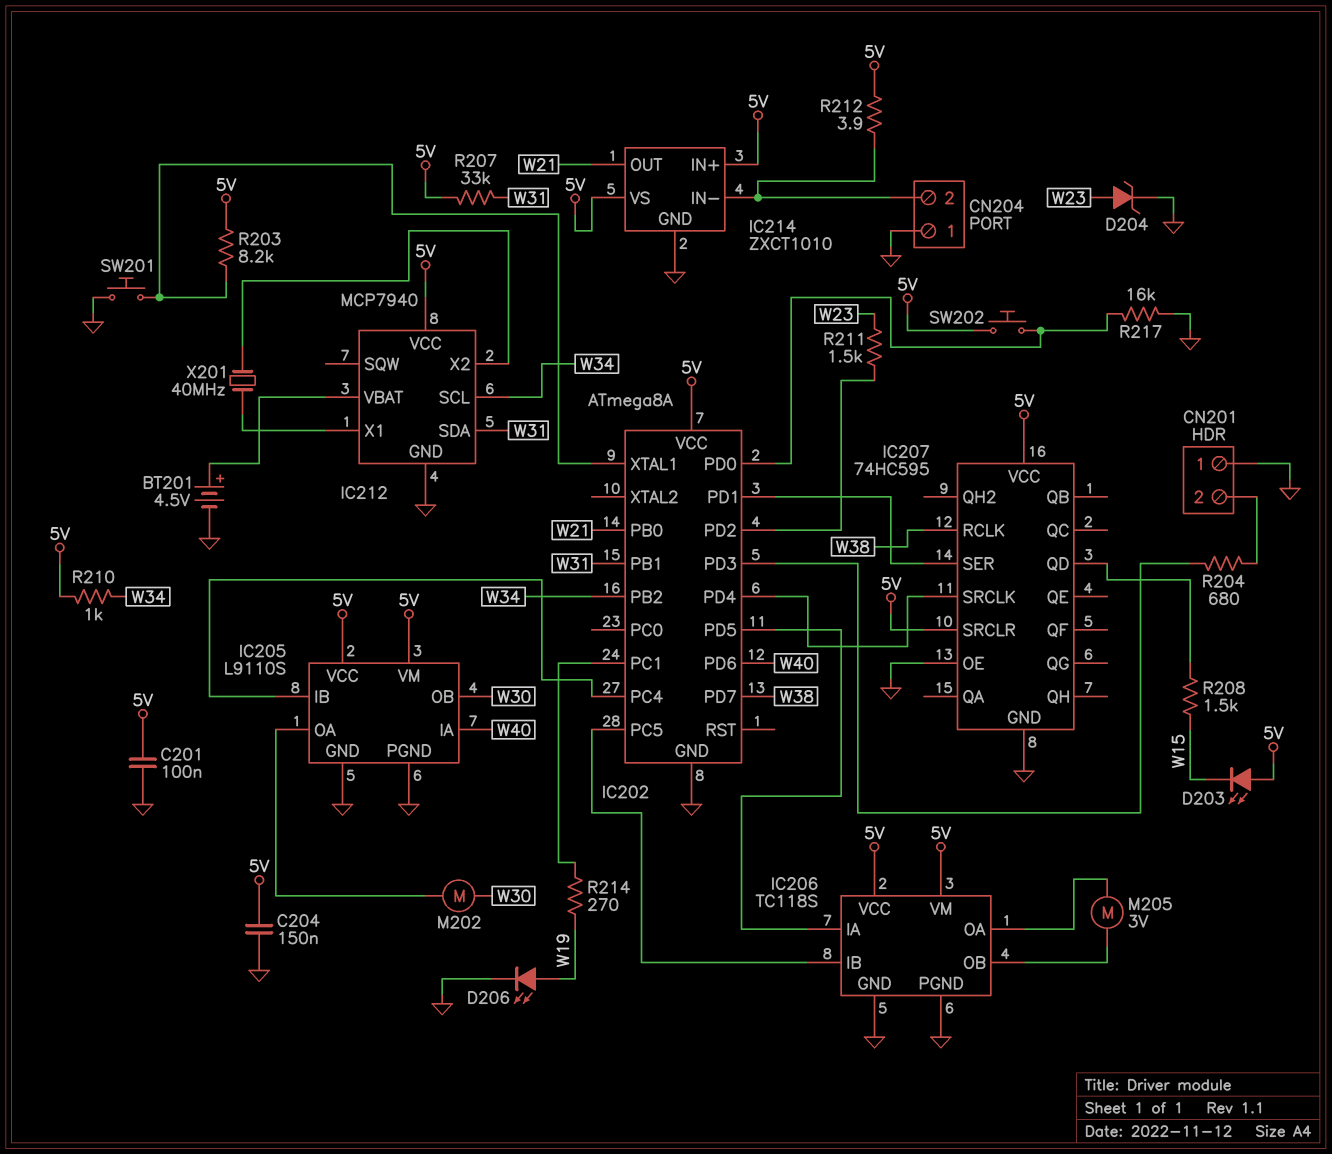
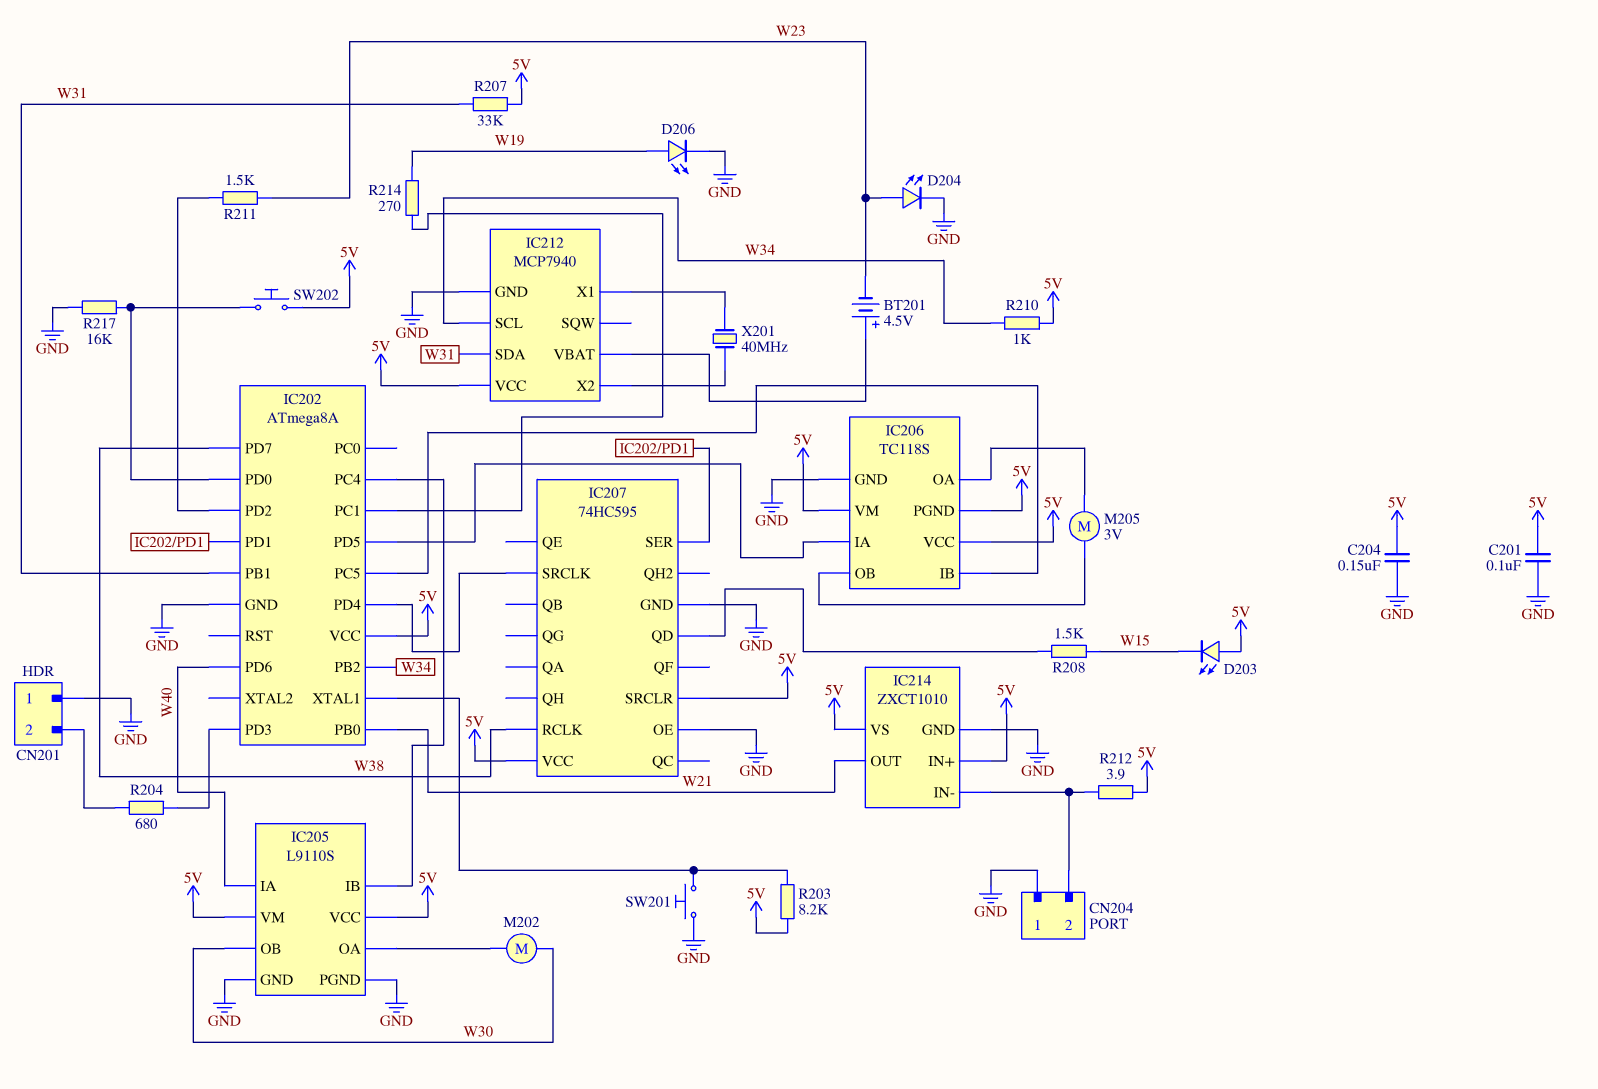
BT201: 4.5V (plus IC212/VBAT, minus GND) -> 4.5V (plus IC212/VBAT, minus W23)
D204: zener (A W23, K GND) -> LED (A W23, K GND)
IC206 pin PGND: GND -> 5V

